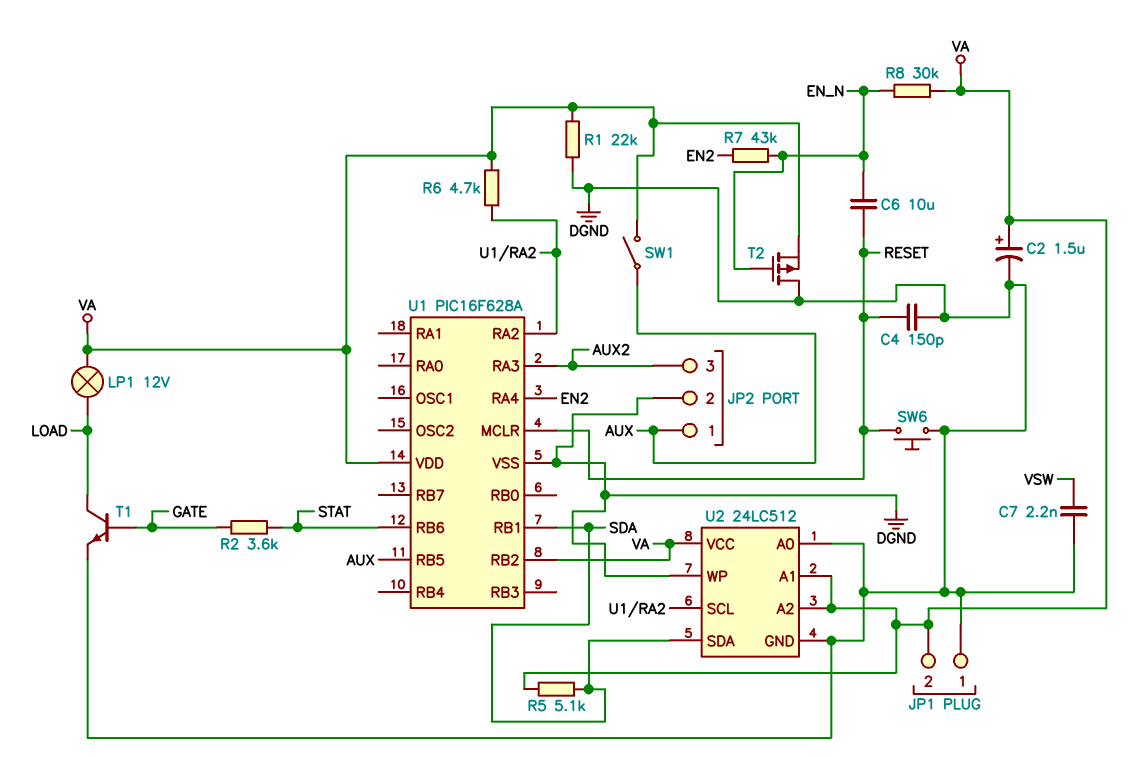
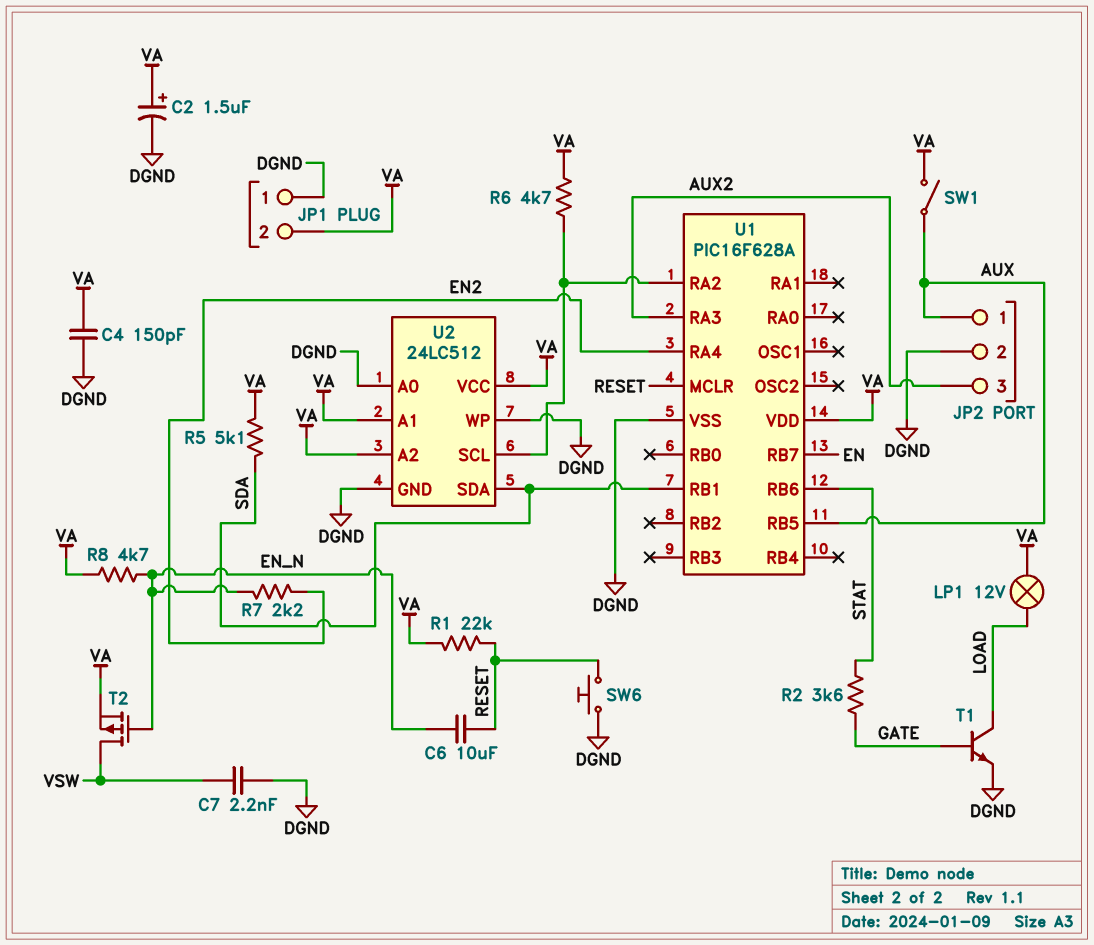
C4: 150pF (DGND, RESET) -> 150pF (DGND, VA)
R1: 22k (DGND, VA) -> 22k (RESET, VA)
R7: 43k (EN2, EN_N) -> 2.2k (EN2, EN_N)
R8: 30k (EN_N, VA) -> 4.7k (EN_N, VA)
T2: PMOS (G EN_N, D DGND, S VA) -> PMOS (G EN_N, D VSW, S VA)
U1 pin RB2: VA -> none
U1 pin RB7: none -> EN

